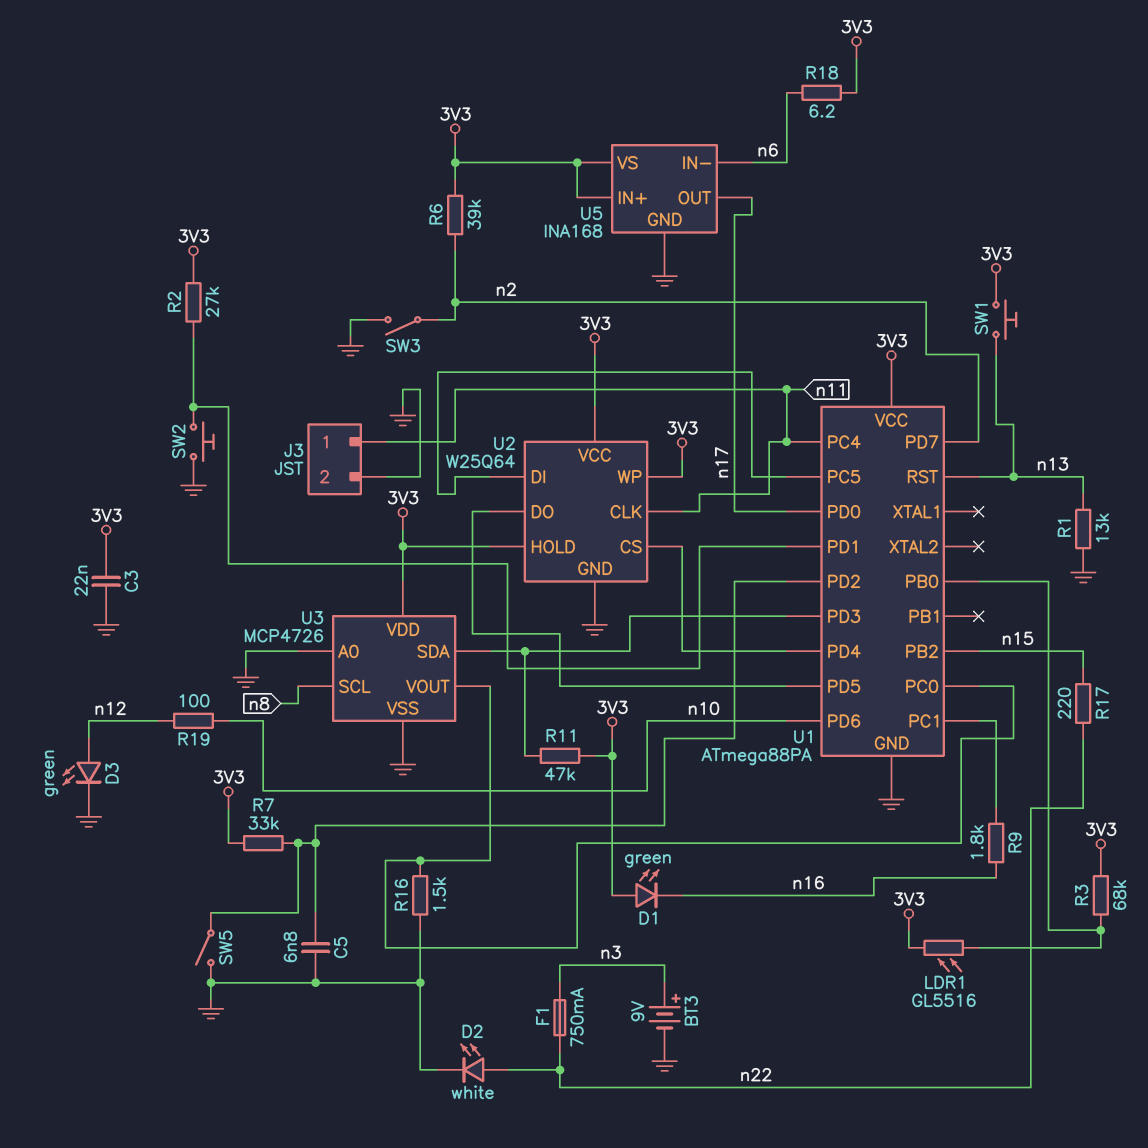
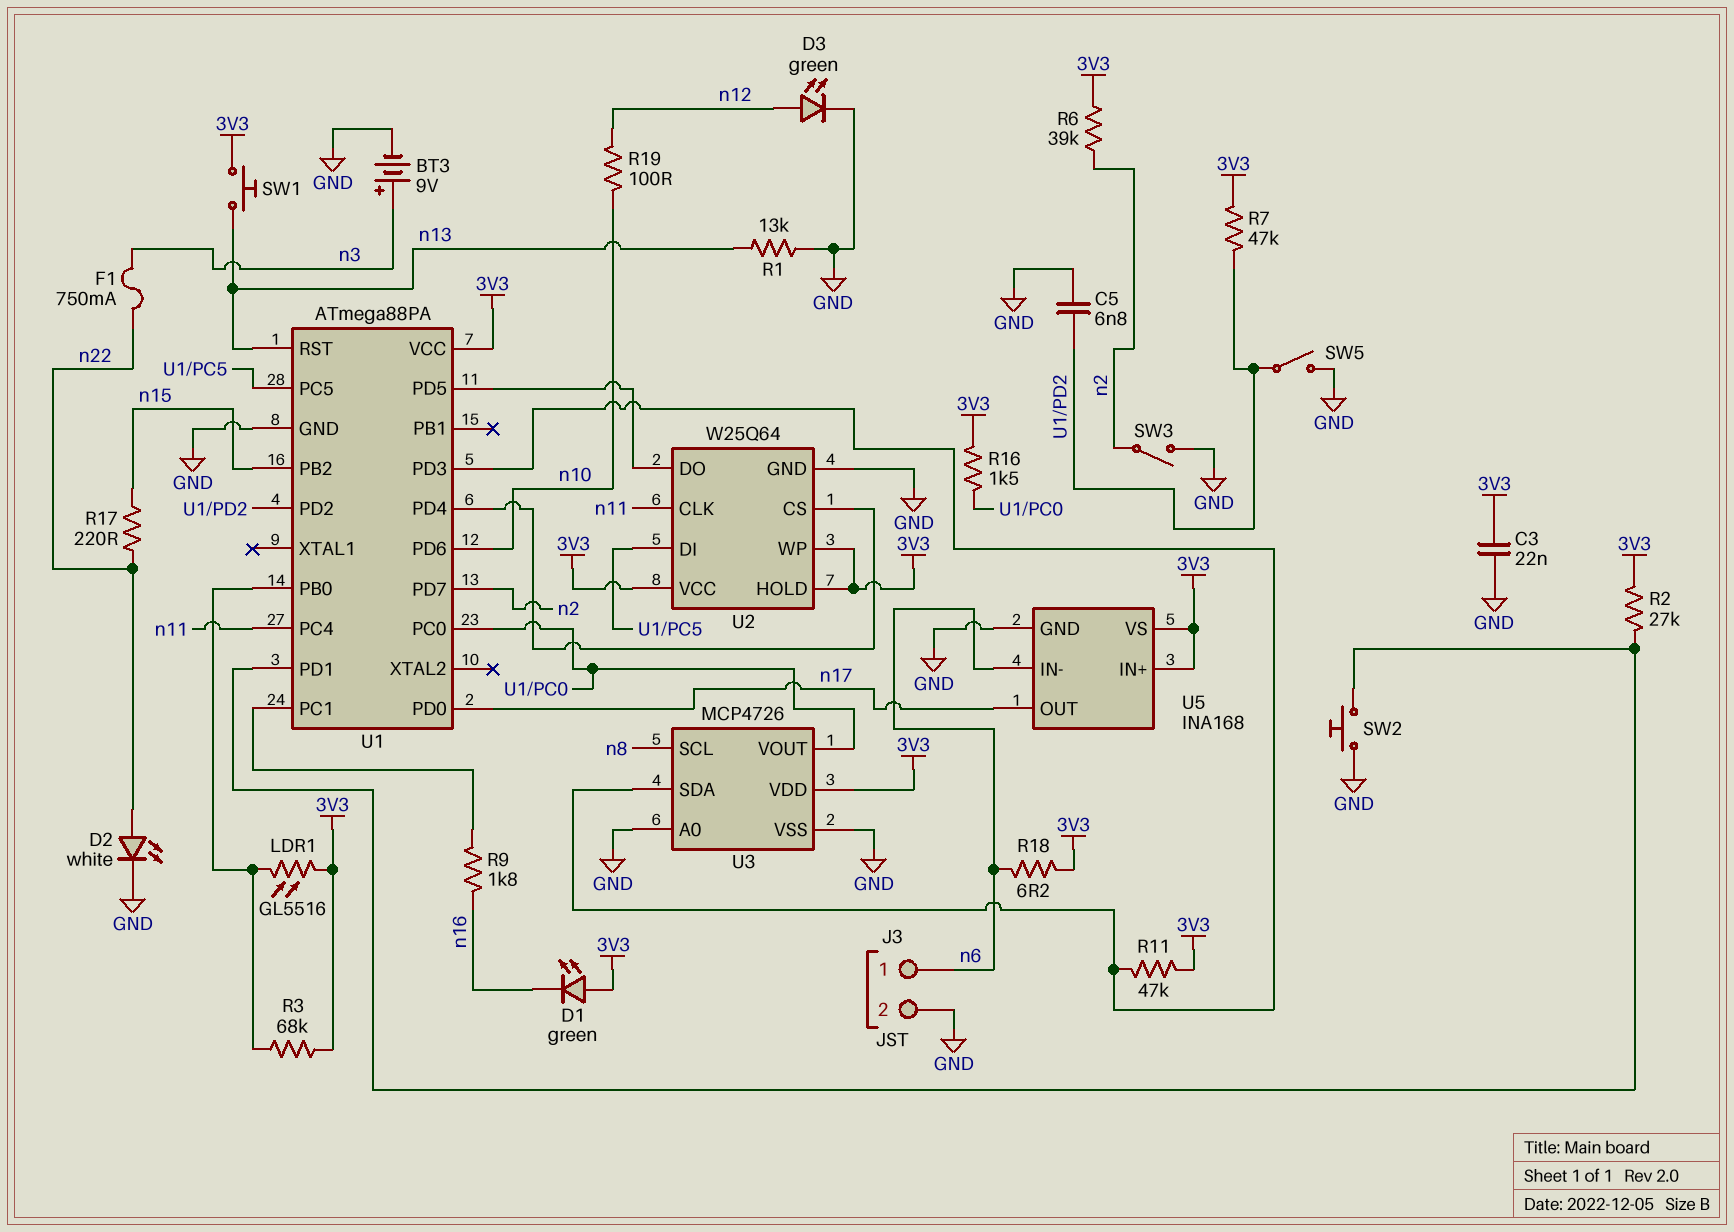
J3 pin 1: n11 -> n6
R7: 33k (3V3, U1/PD2) -> 47k (3V3, U1/PD2)
R16: 1.5k (GND, U1/PC0) -> 1.5k (3V3, U1/PC0)

